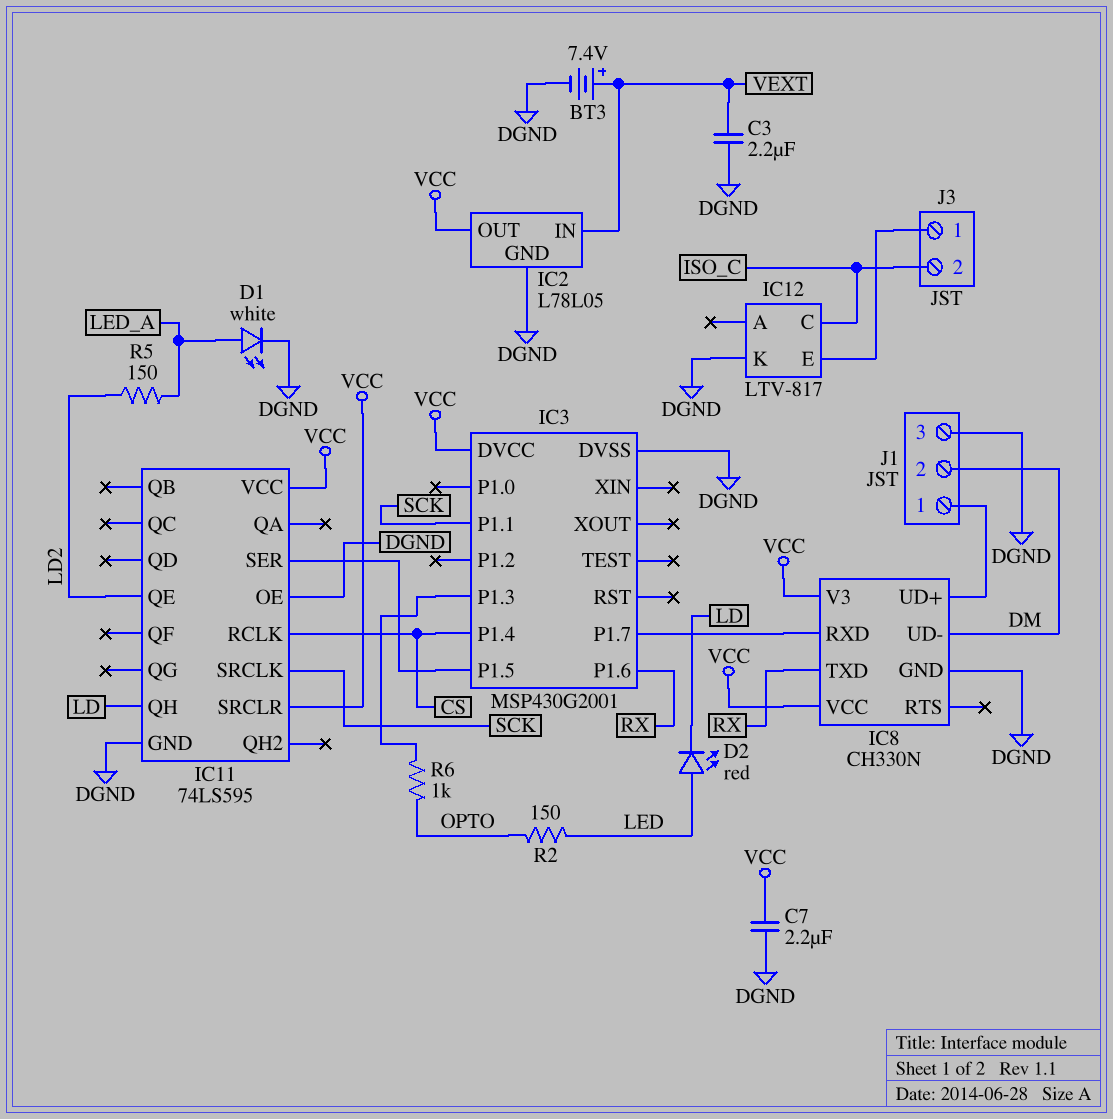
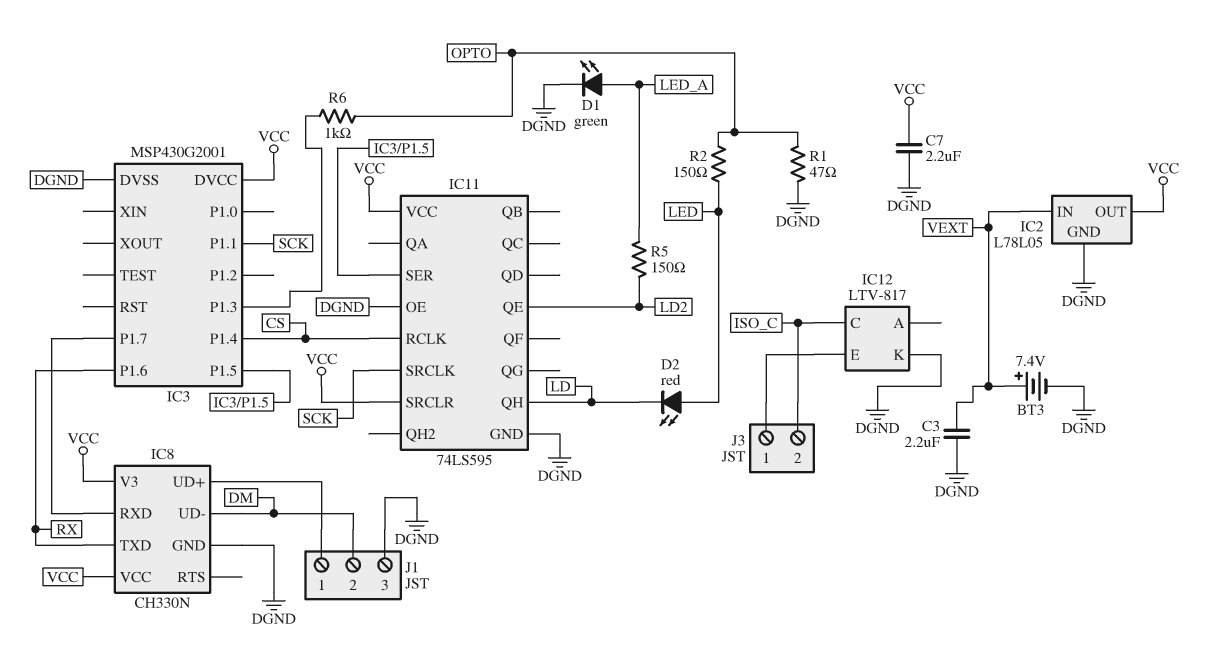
D1: LED white (A LED_A, K DGND) -> LED green (A LED_A, K DGND)
R1: none -> 47 (DGND, OPTO)

